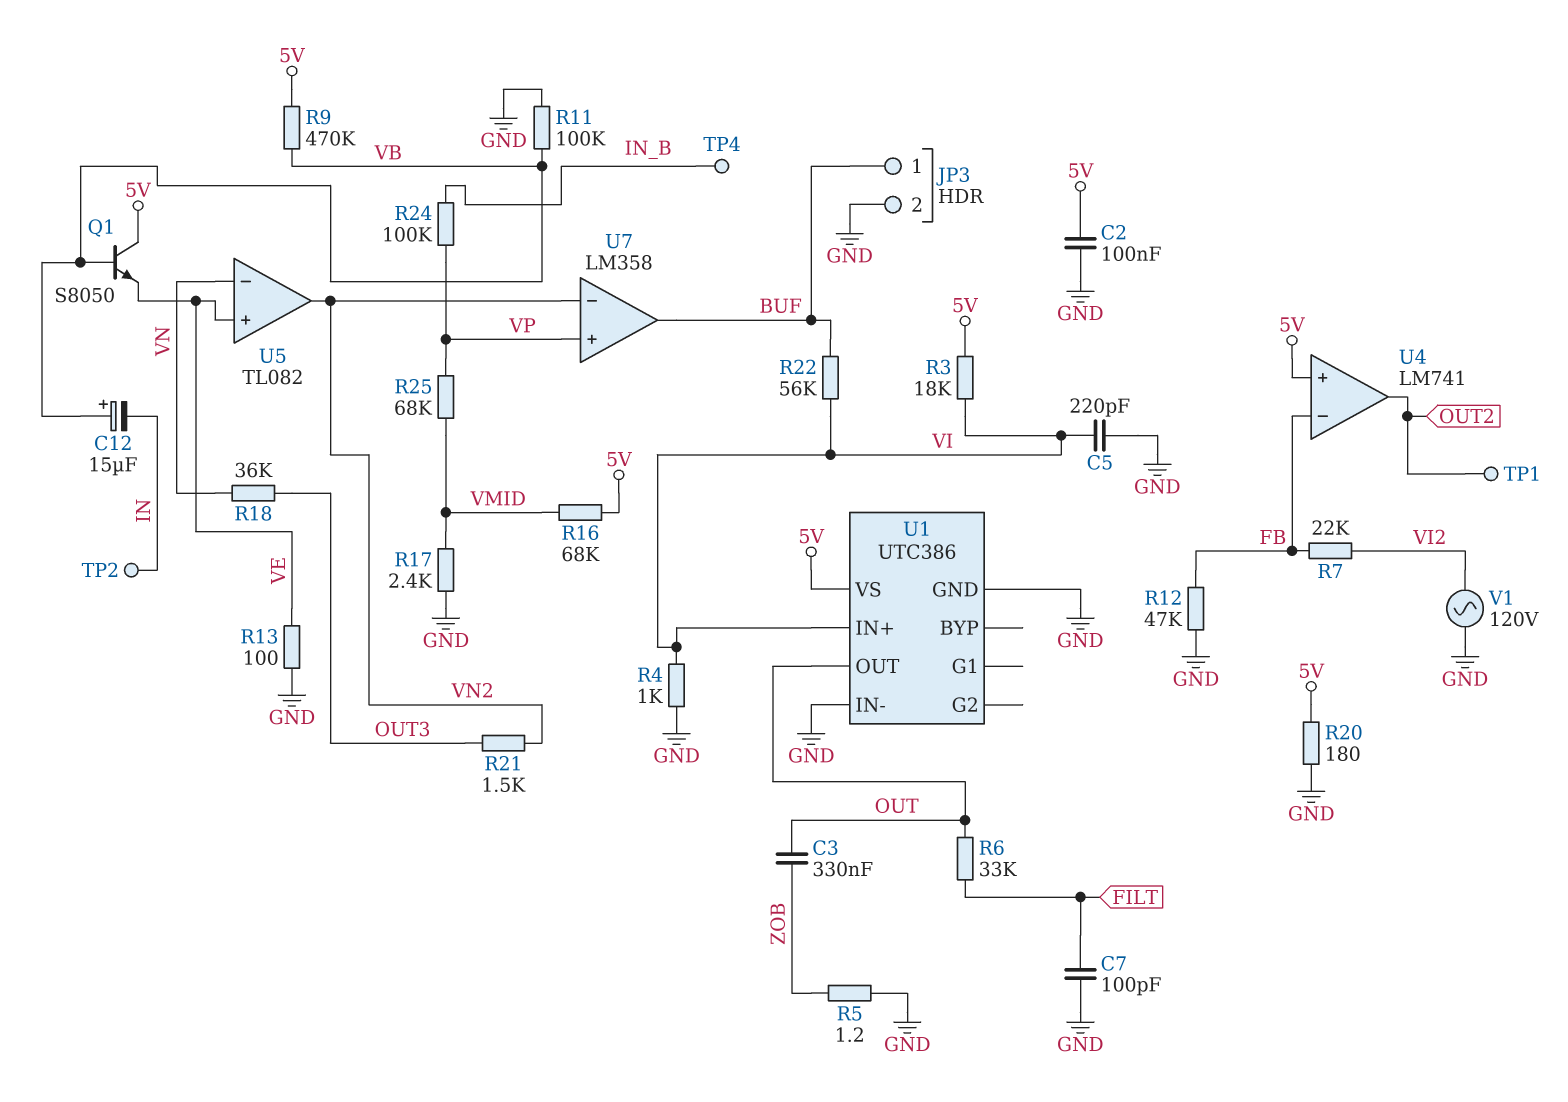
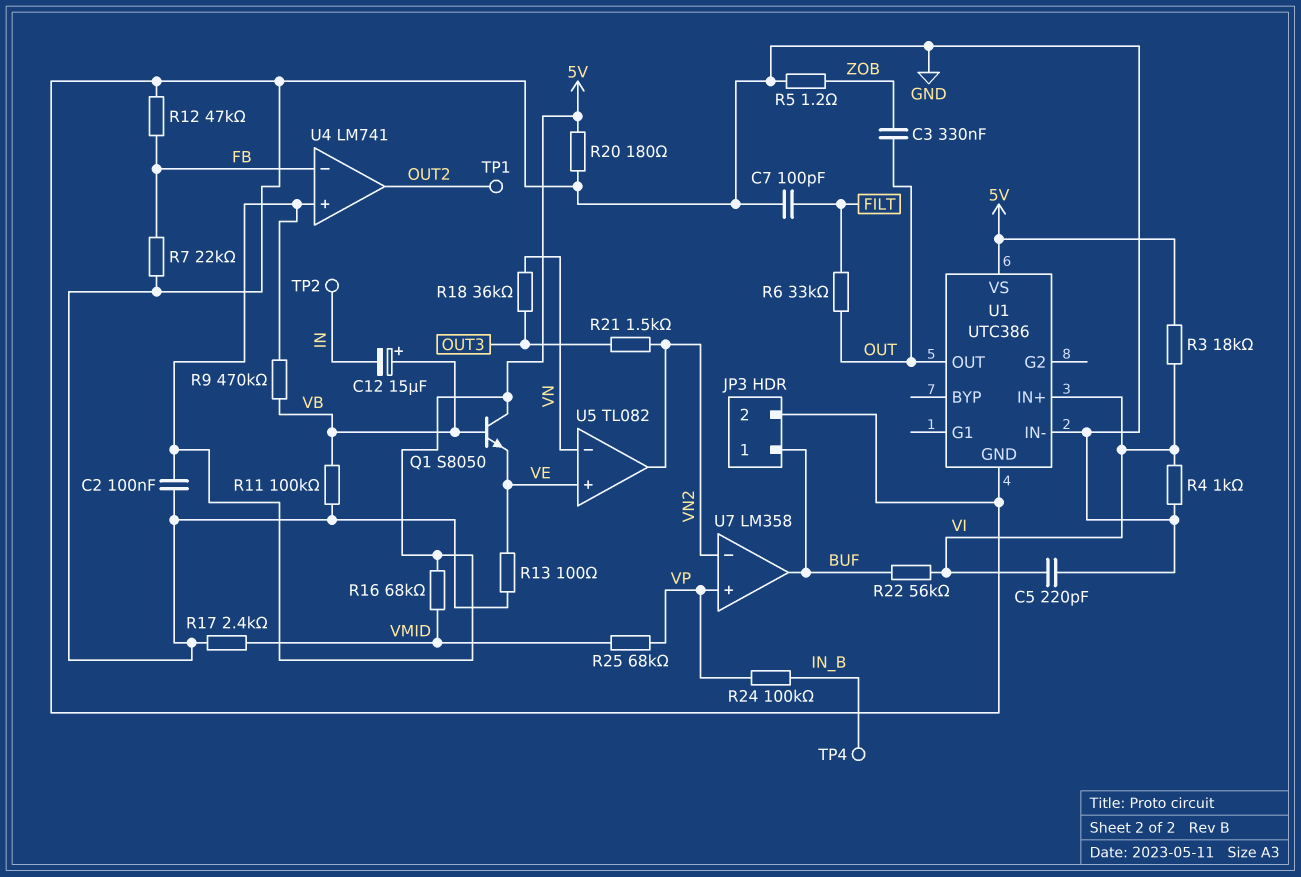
R7: 22k (FB, VI2) -> 22k (FB, GND)
V1: AC 120V (GND, VI2) -> none

